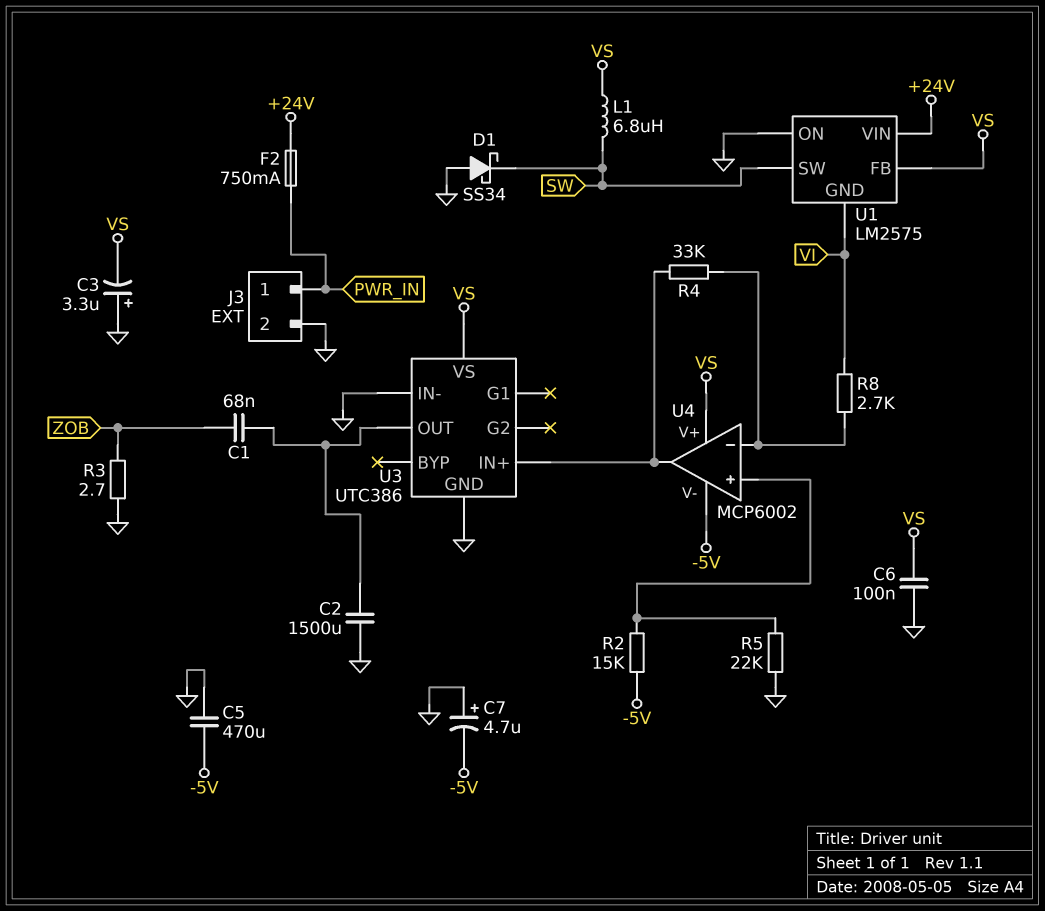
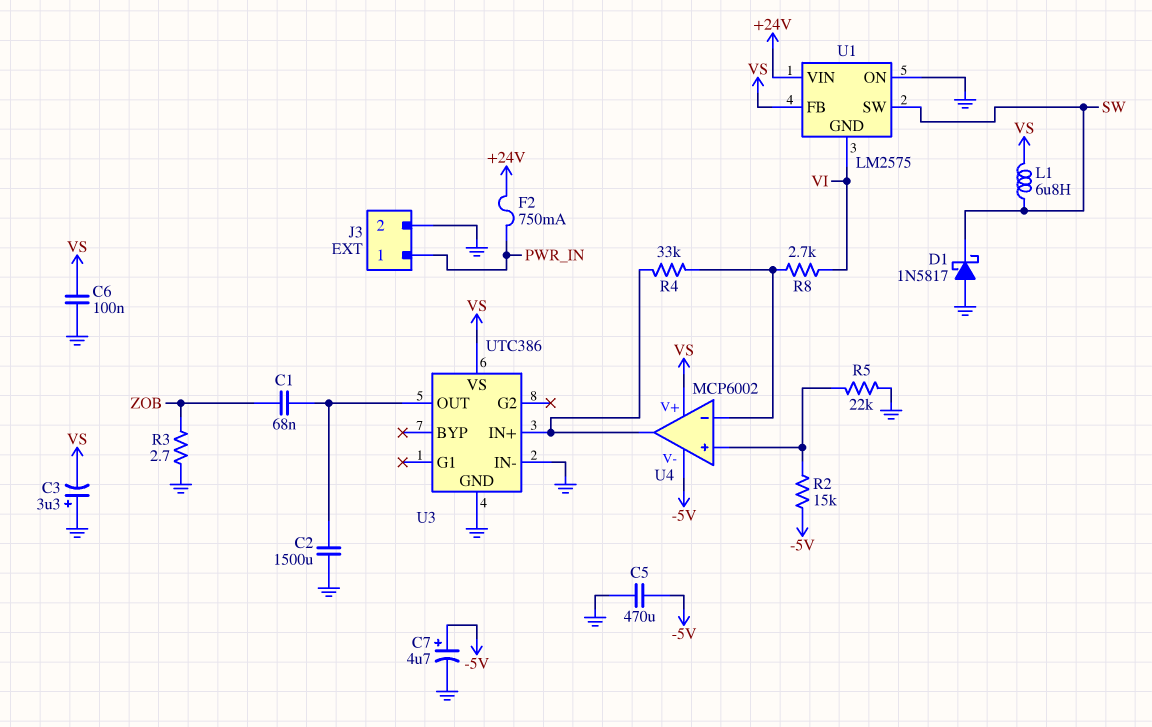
C7: 4.7uF (plus GND, minus -5V) -> 4.7uF (plus -5V, minus GND)
D1: schottky SS34 (A GND, K SW) -> schottky 1N5817 (A GND, K SW)

